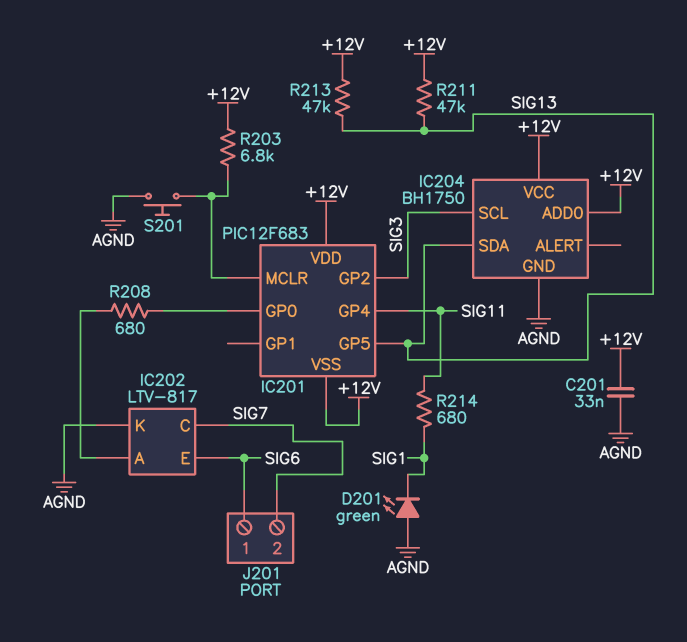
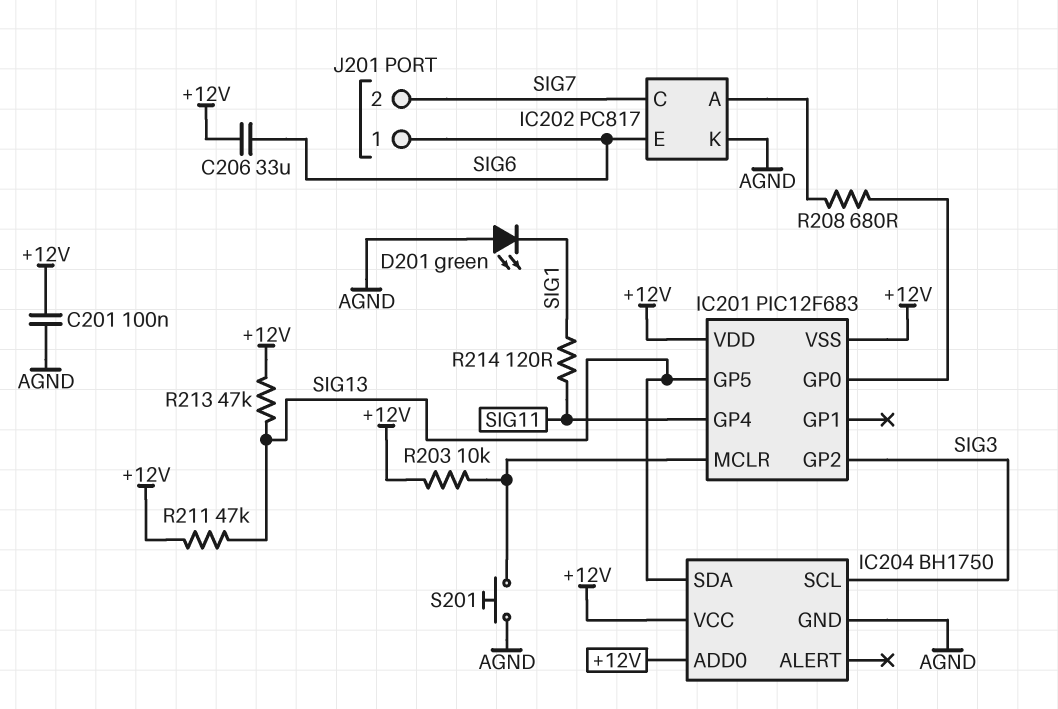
C201: 33nF (+12V, AGND) -> 100nF (+12V, AGND)
C206: none -> 33uF (+12V, SIG6)
IC202: LTV-817 -> PC817
R203: 6.8k (+12V, IC201/MCLR) -> 10k (+12V, IC201/MCLR)
R214: 680 (SIG1, SIG11) -> 120 (SIG1, SIG11)

